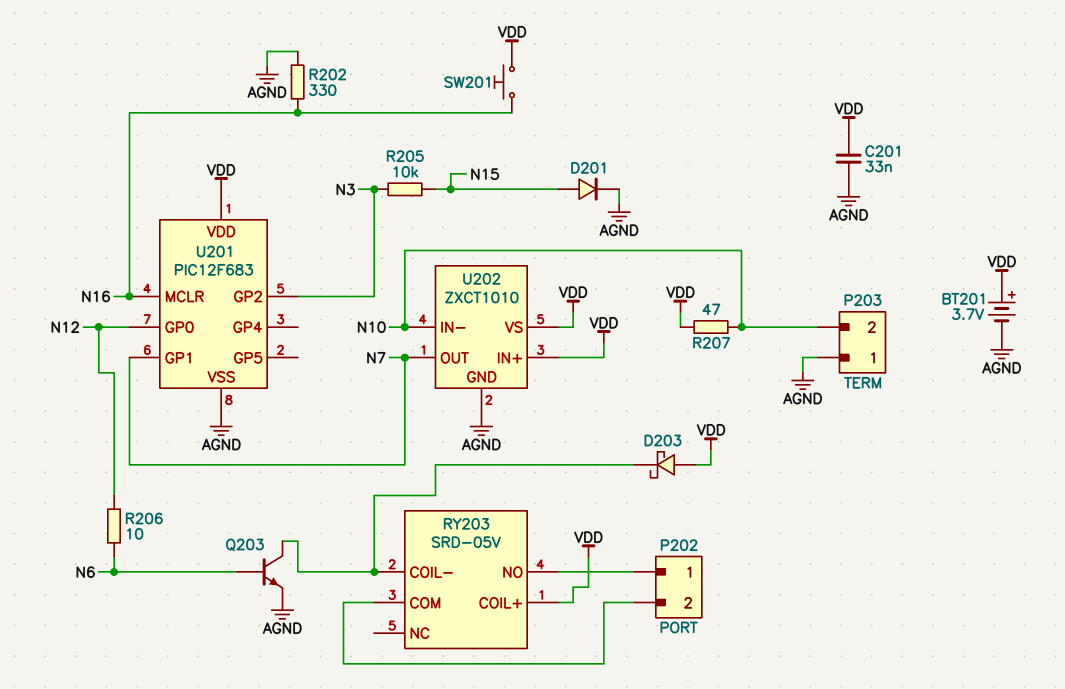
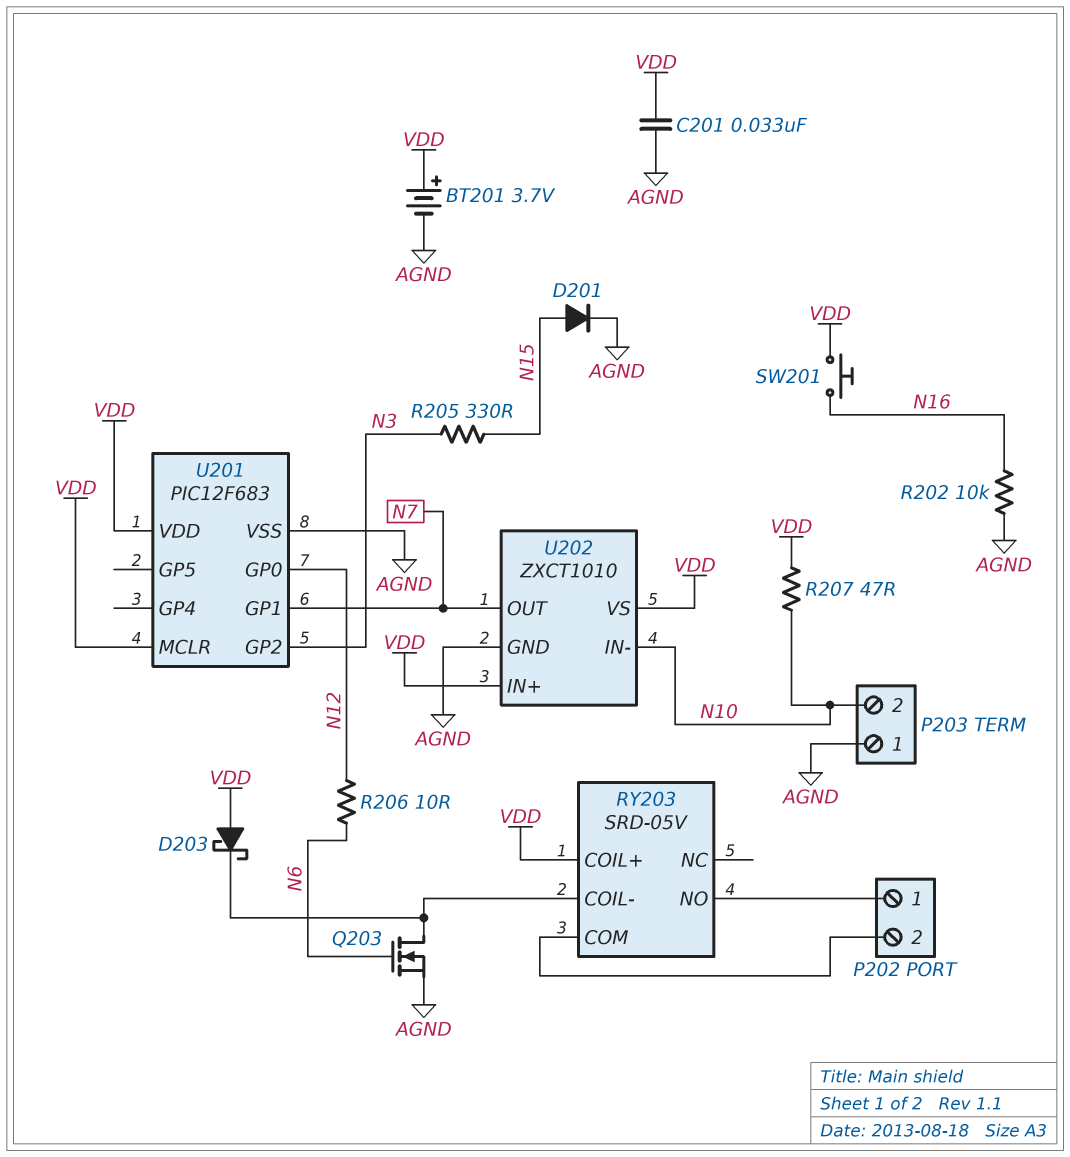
Q203: NPN (B N6, C RY203/COIL-, E AGND) -> NMOS (G N6, D RY203/COIL-, S AGND)
R202: 330 (AGND, N16) -> 10k (AGND, N16)
R205: 10k (N3, N15) -> 330 (N3, N15)
U201 pin MCLR: N16 -> VDD

